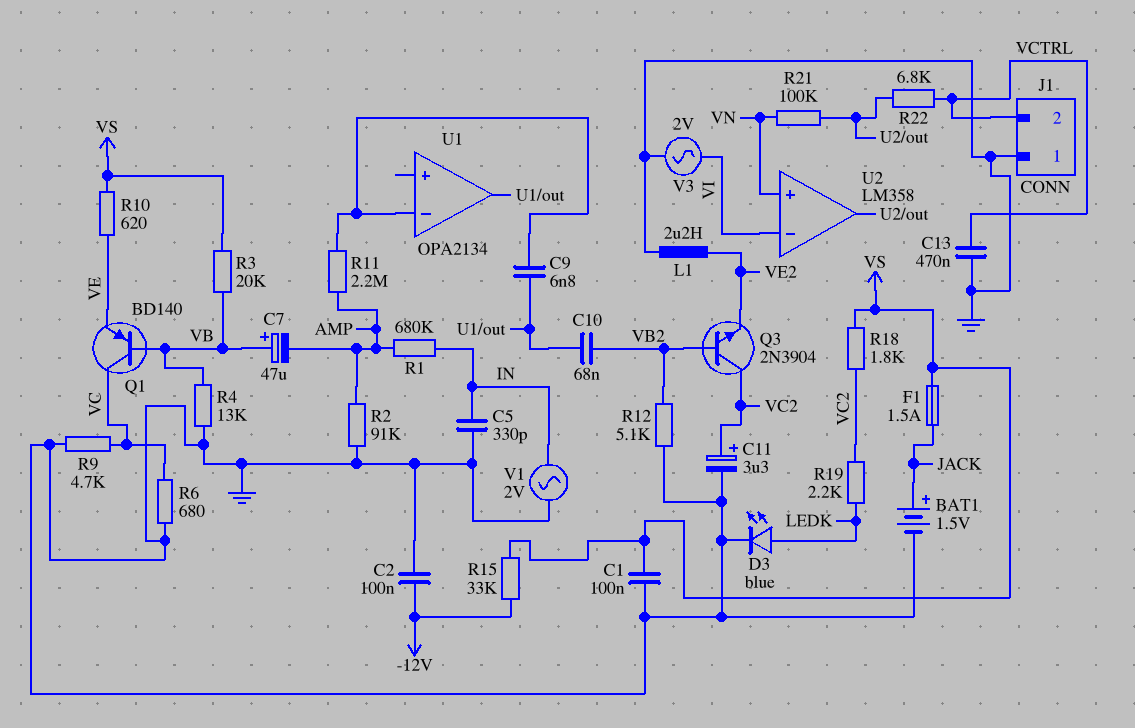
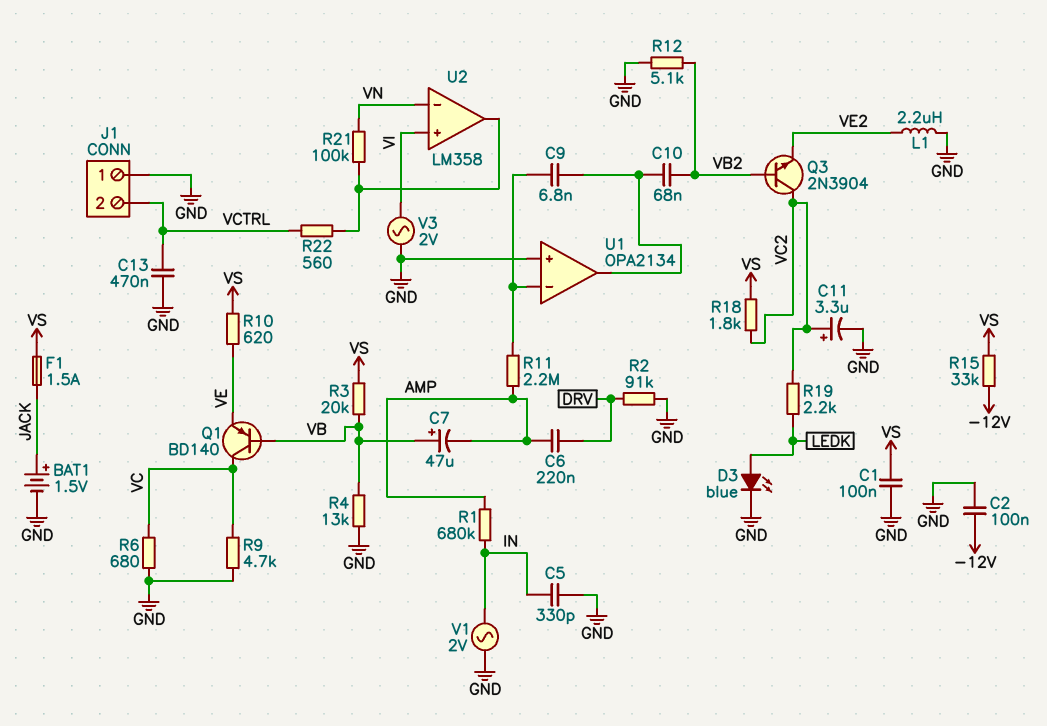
C6: none -> 220nF (AMP, DRV)
R2: 91k (AMP, GND) -> 91k (DRV, GND)
R22: 6.8k (U2/out, VCTRL) -> 560 (U2/out, VCTRL)
U1 pin in+: none -> GND
U2 pin in+: VN -> VI
U2 pin in-: VI -> VN

